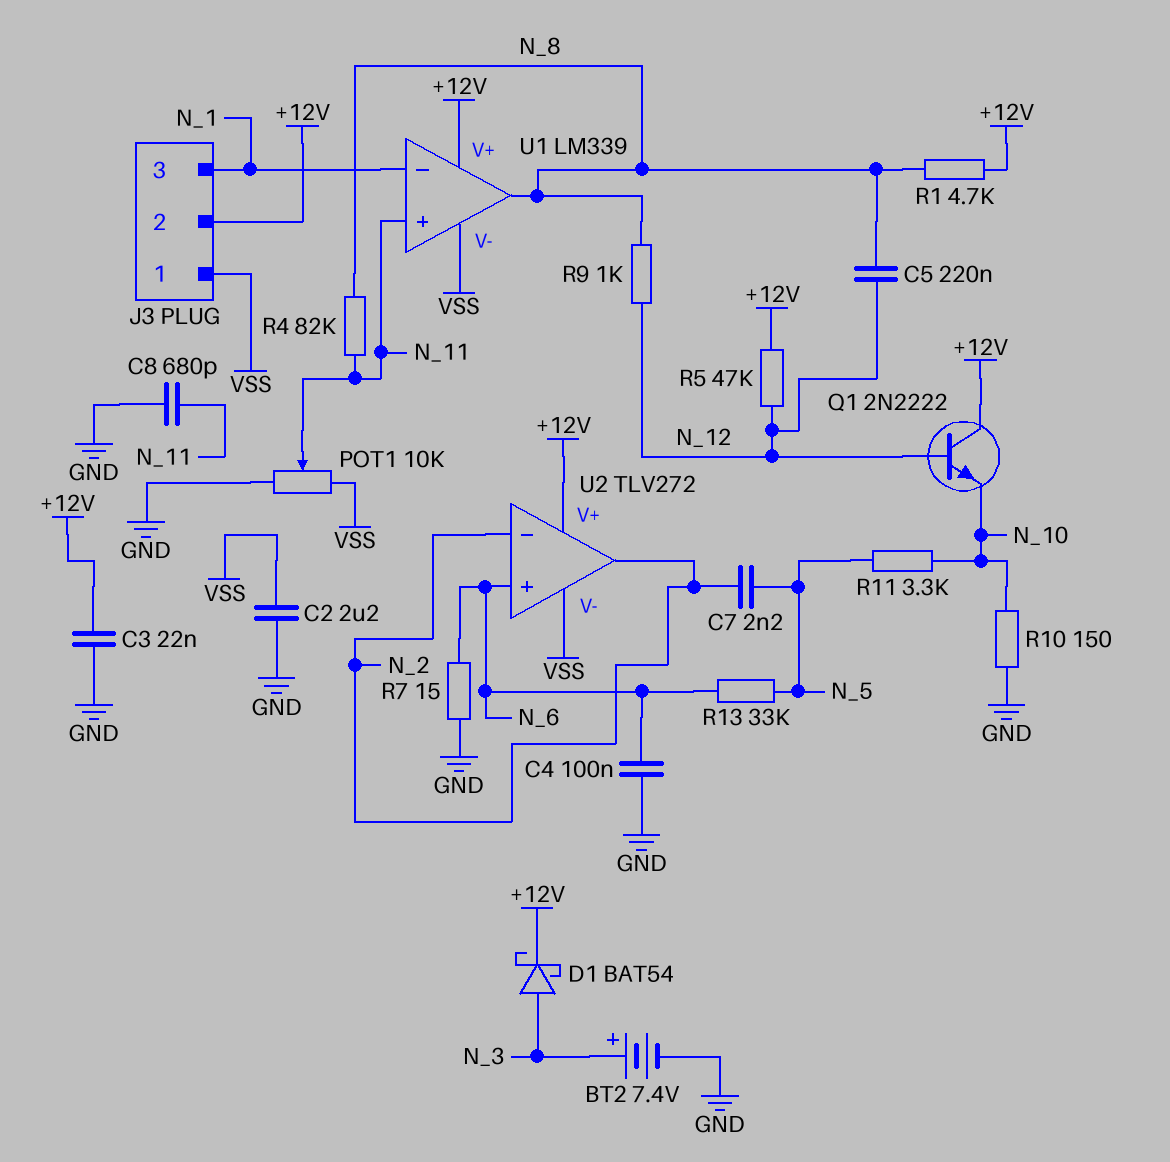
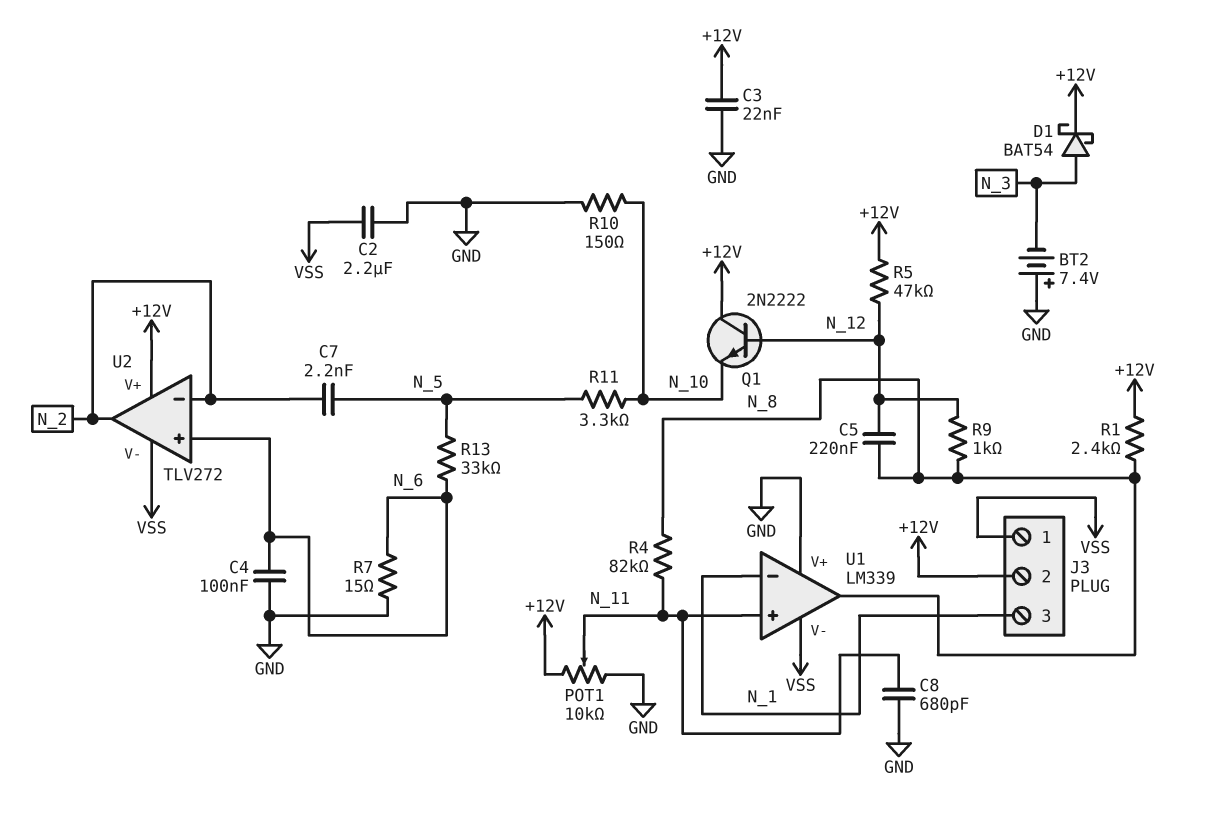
BT2: 7.4V (plus N_3, minus GND) -> 7.4V (plus GND, minus N_3)
POT1: 10k (GND, VSS, wiper N_11) -> 10k (+12V, GND, wiper N_11)
R1: 4.7k (+12V, N_8) -> 2.4k (+12V, N_8)
U1 pin V+: +12V -> GND

